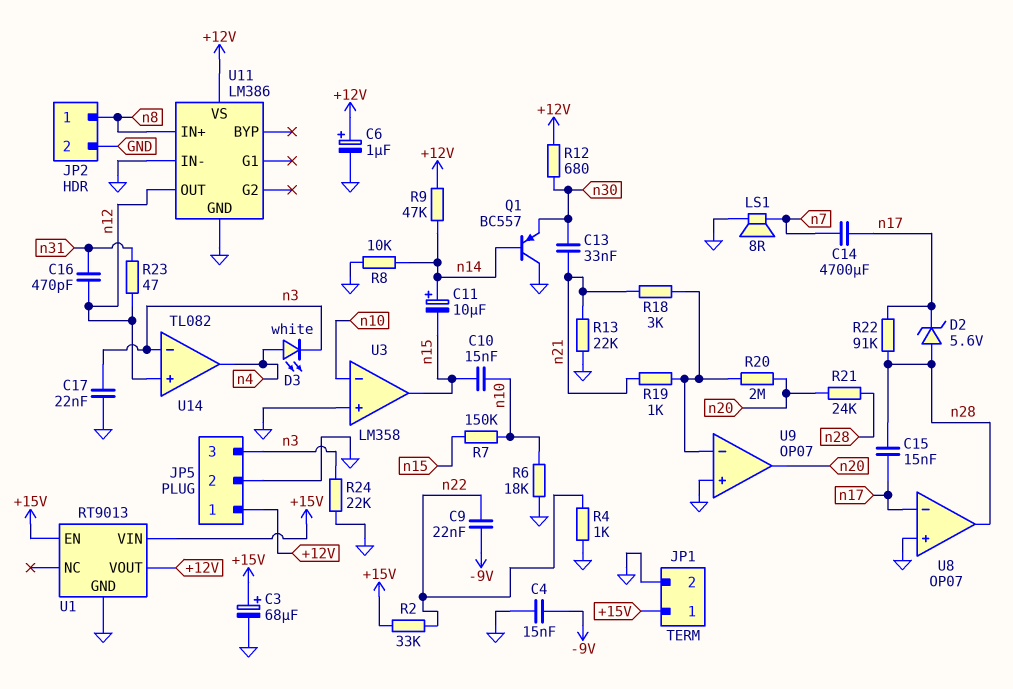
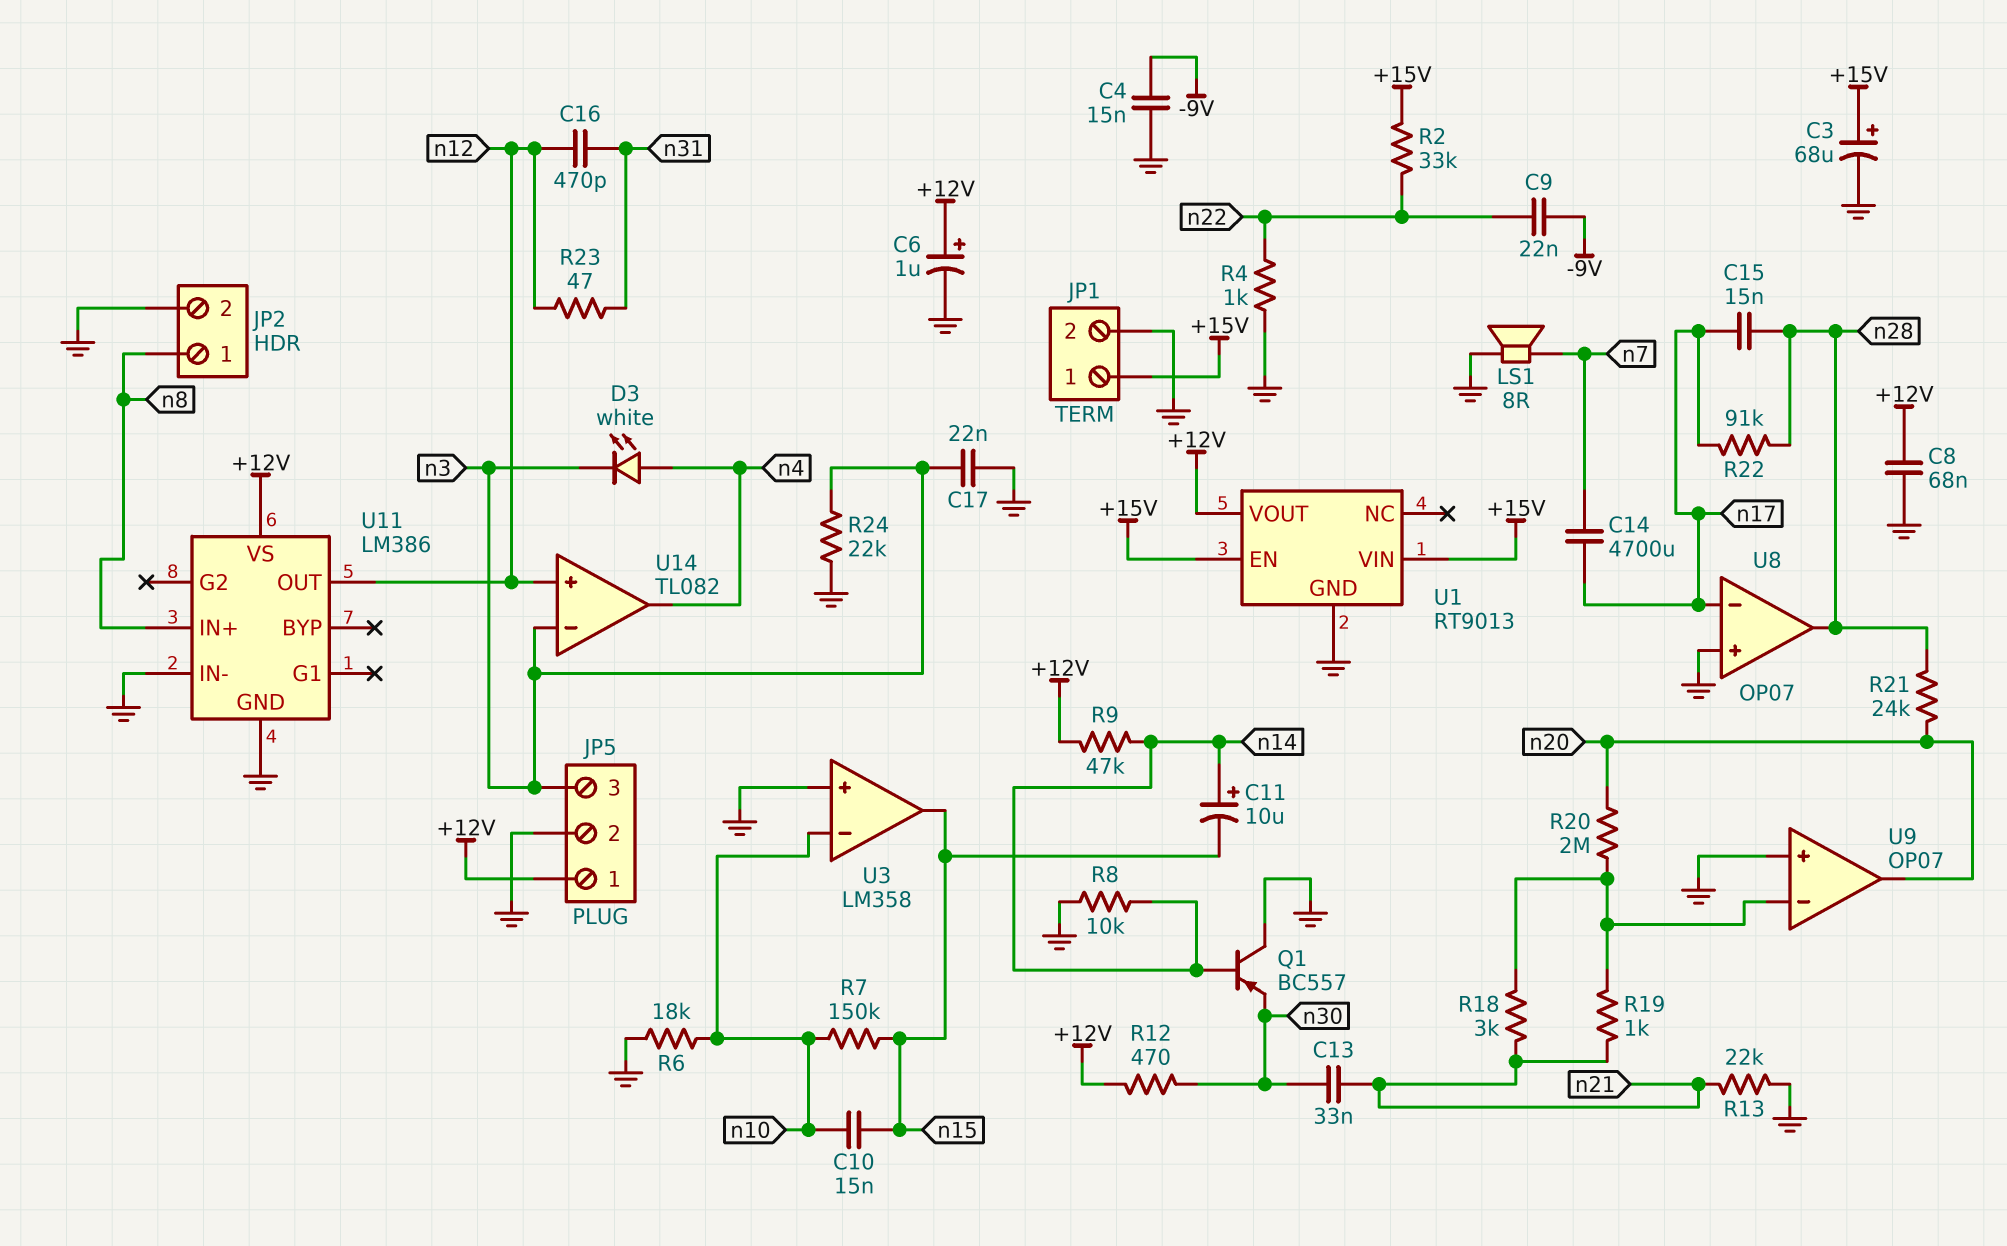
C8: none -> 68nF (+12V, GND)
D2: zener 5.6V (A n28, K n17) -> none
R12: 680 (+12V, n30) -> 470 (+12V, n30)

